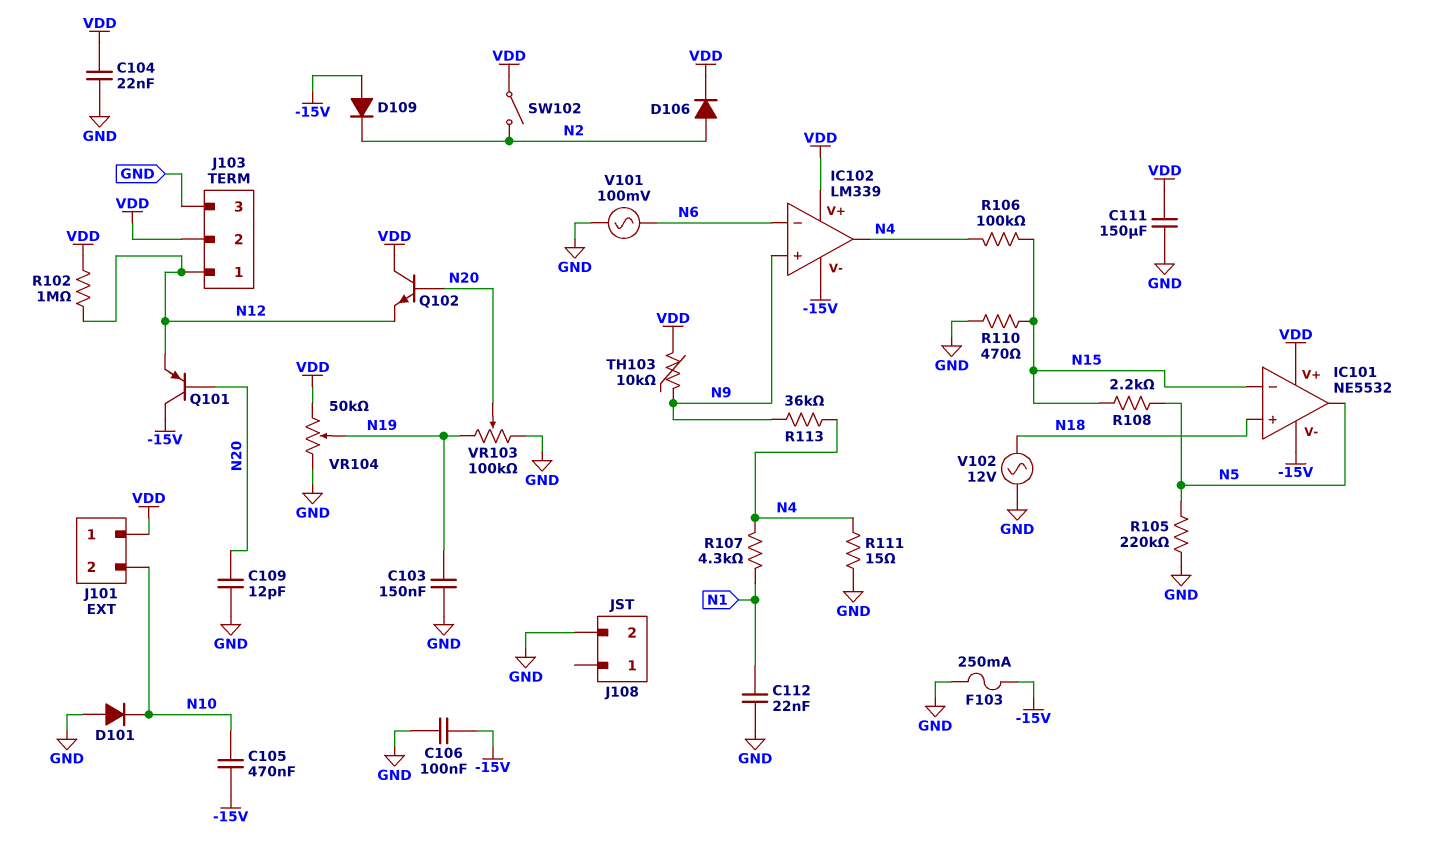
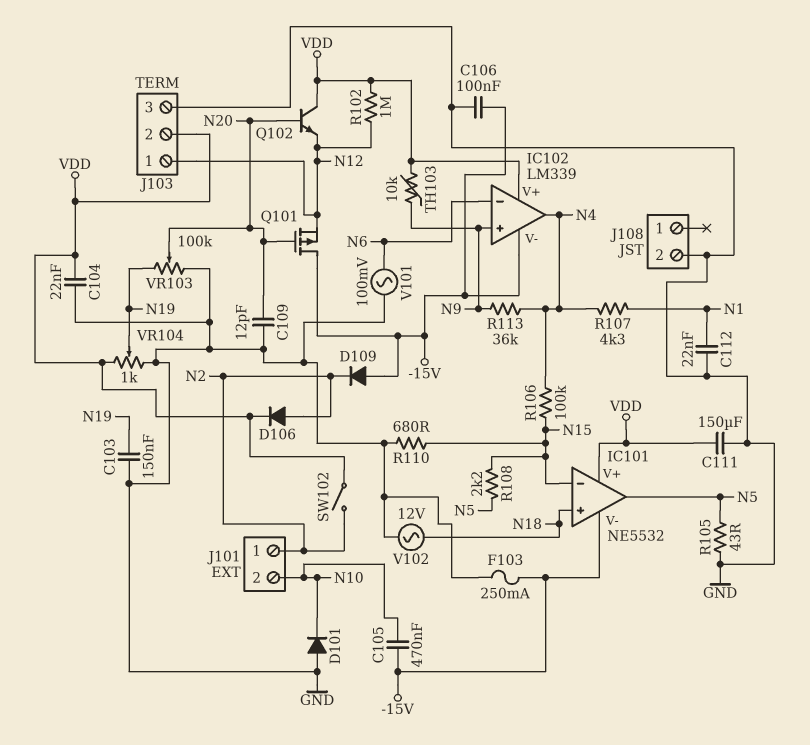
J101 pin 1: VDD -> N2
Q101: PNP (B N20, C -15V, E N12) -> PMOS (G N20, D -15V, S N12)
R105: 220k (GND, N5) -> 43 (GND, N5)
R110: 470 (GND, N15) -> 680 (GND, N15)
R111: 15 (GND, N4) -> none
VR104: 50k (GND, VDD, wiper N19) -> 1k (GND, VDD, wiper N19)

